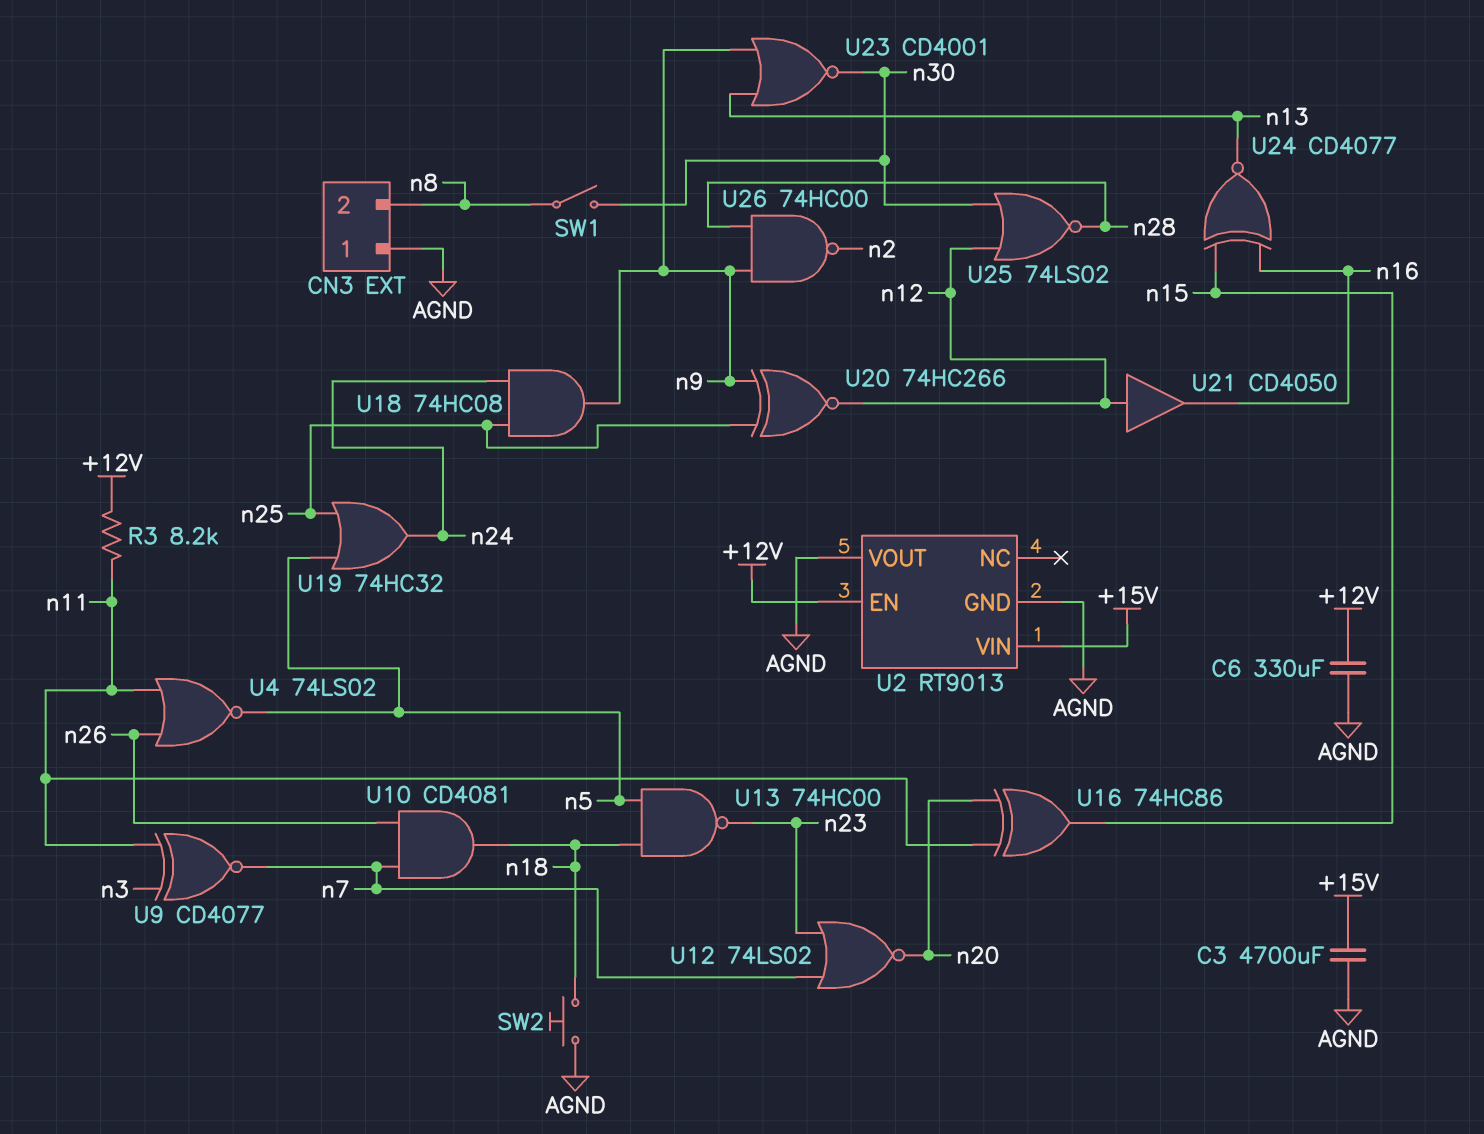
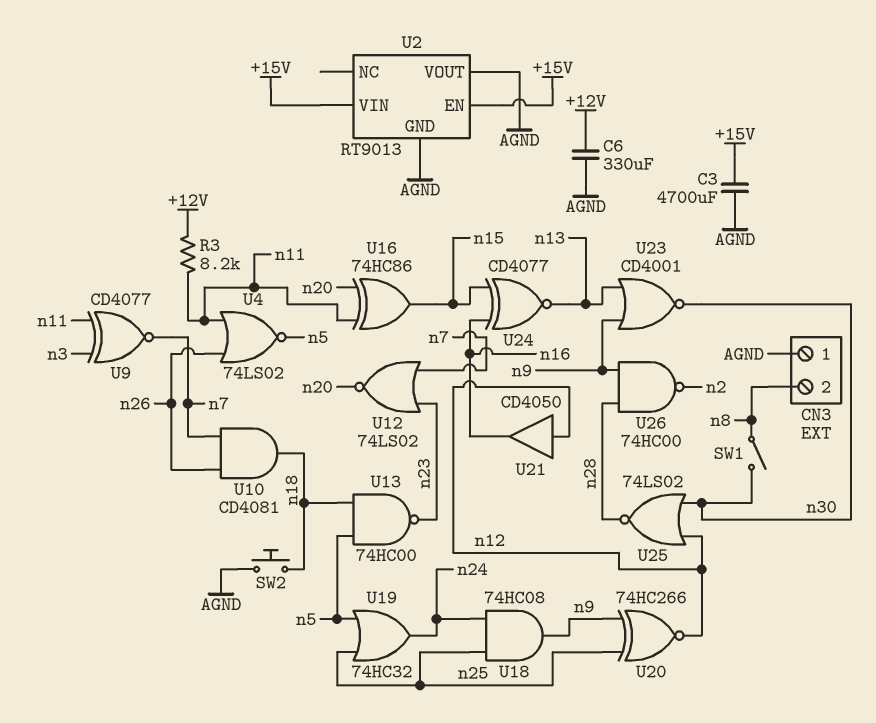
U2 pin EN: +12V -> +15V

